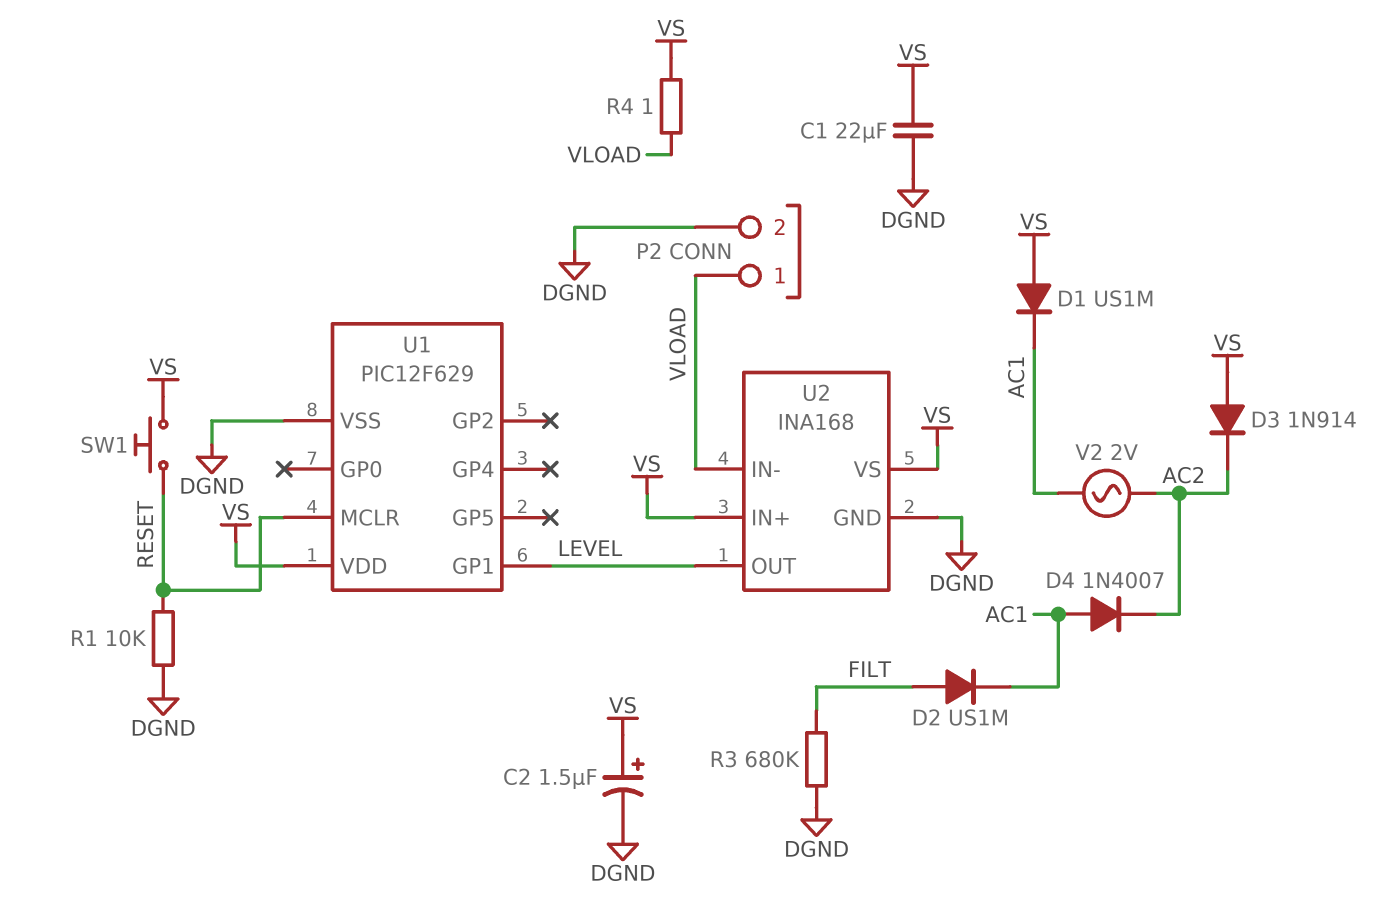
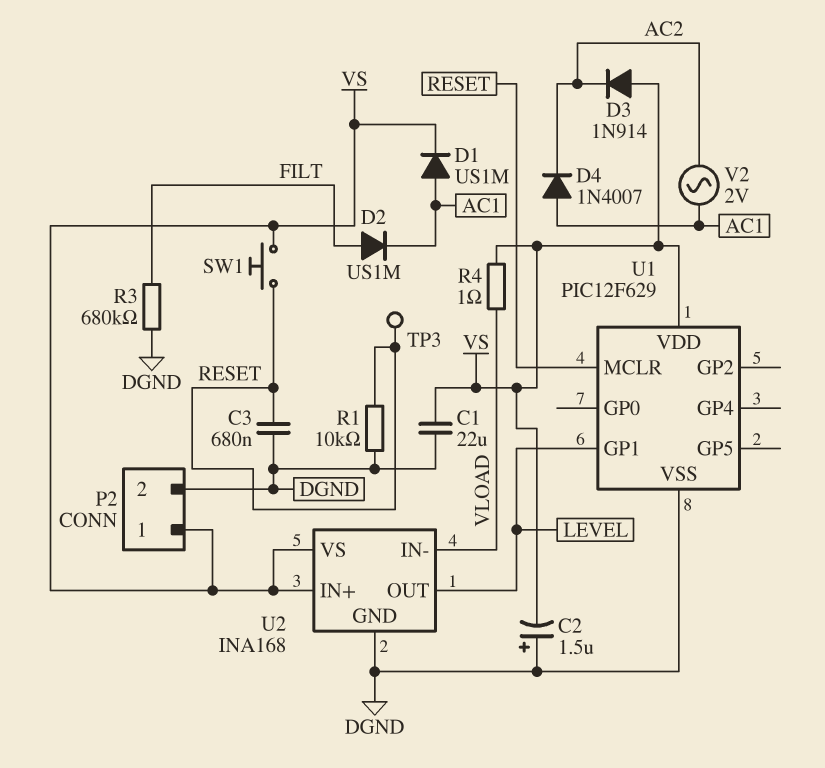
C2: 1.5uF (plus VS, minus DGND) -> 1.5uF (plus DGND, minus VS)
C3: none -> 680nF (DGND, RESET)
D1: diode US1M (A VS, K AC1) -> diode US1M (A AC1, K VS)
P2 pin 1: VLOAD -> VS
TP3: none -> test point (RESET)

